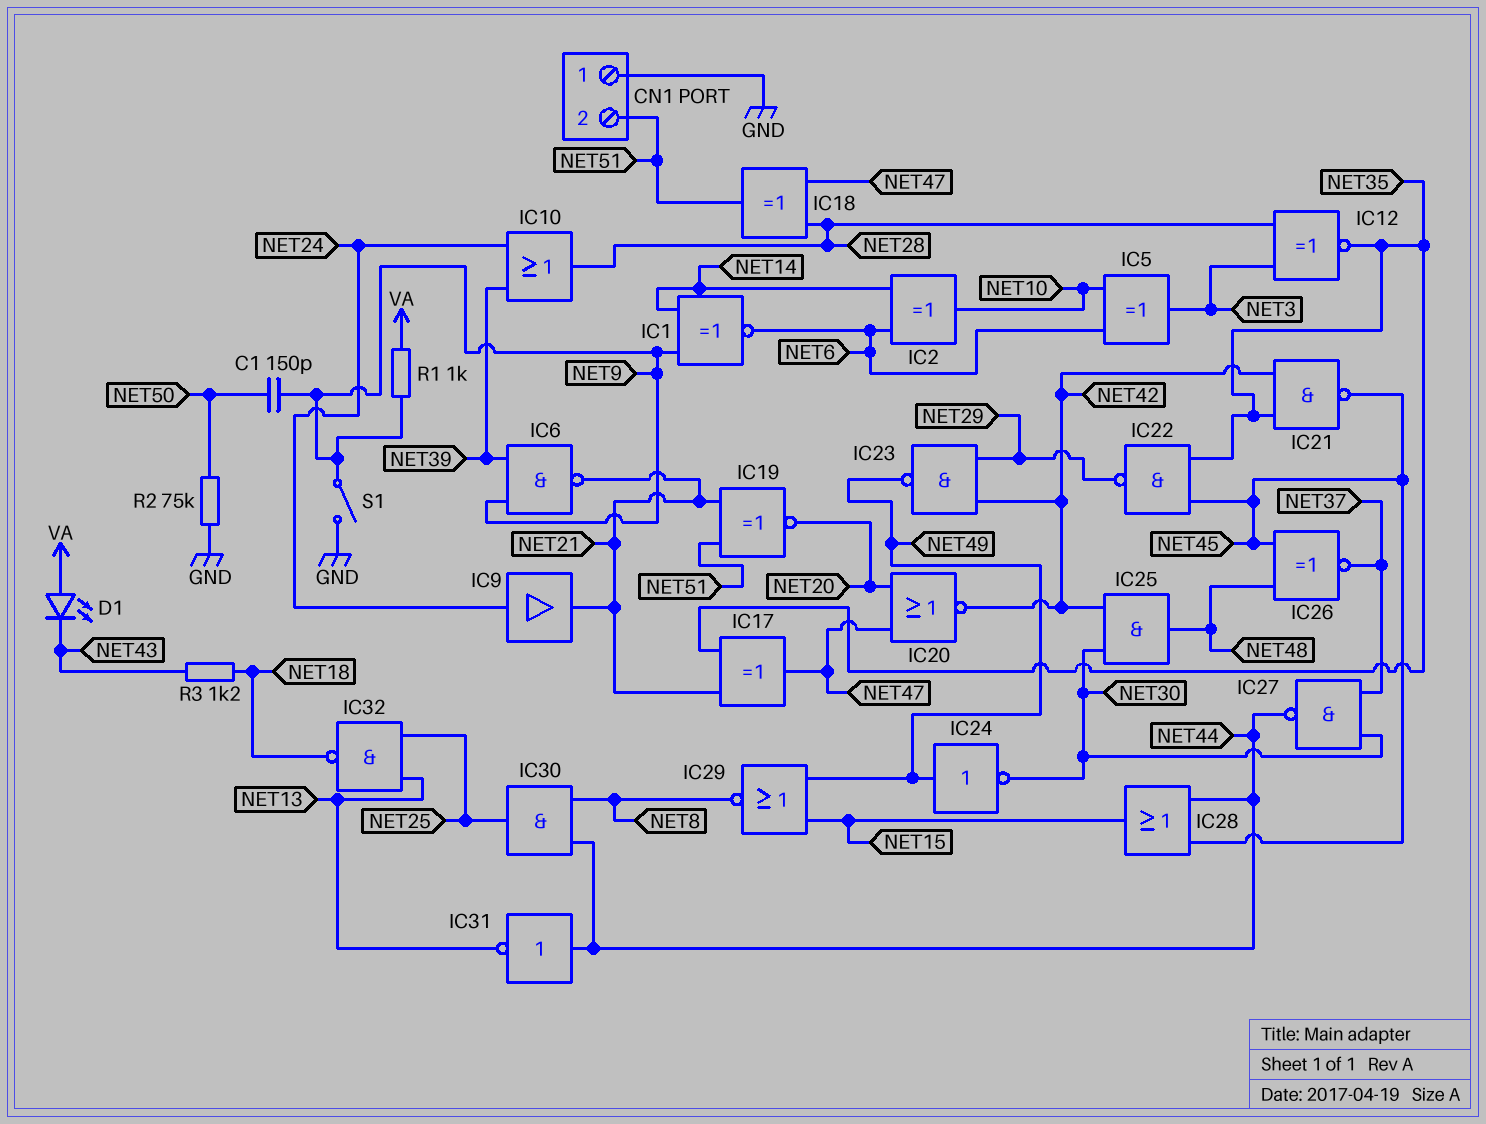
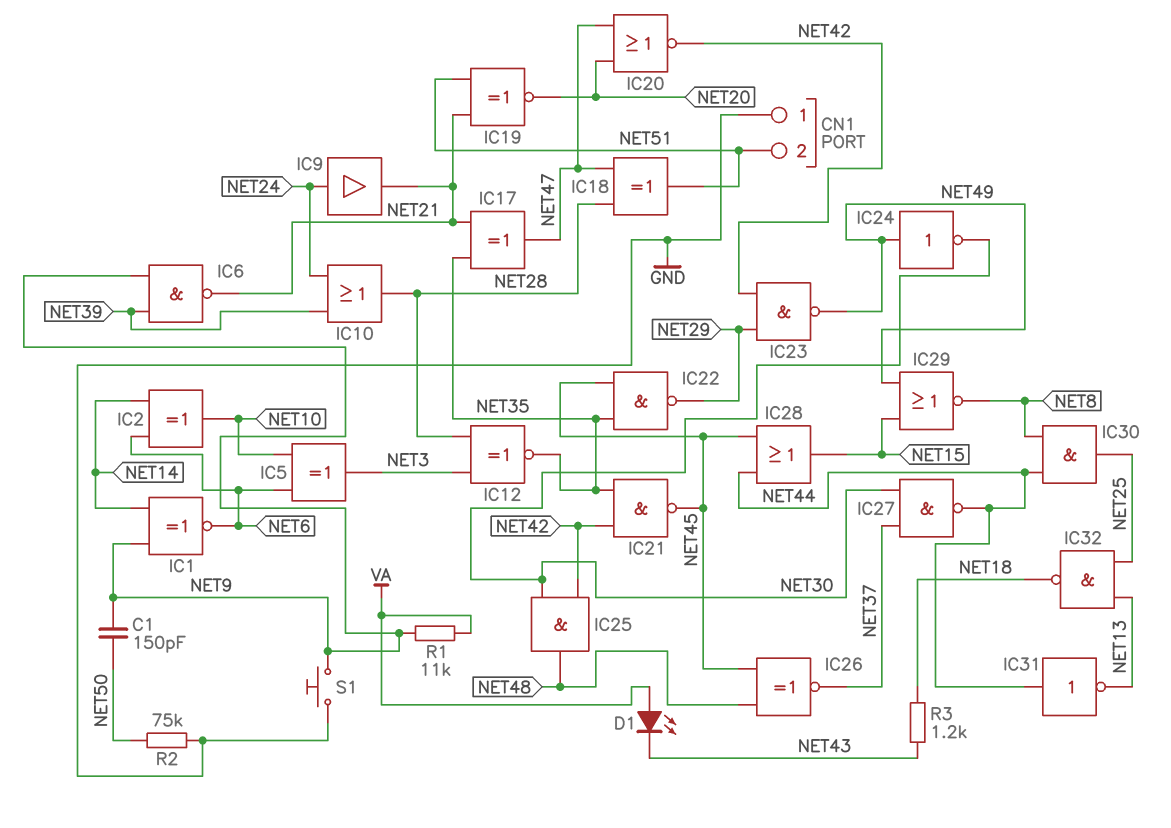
R1: 1k (NET9, VA) -> 11k (NET9, VA)
S1: switch (GND, NET9) -> button (GND, NET9)

